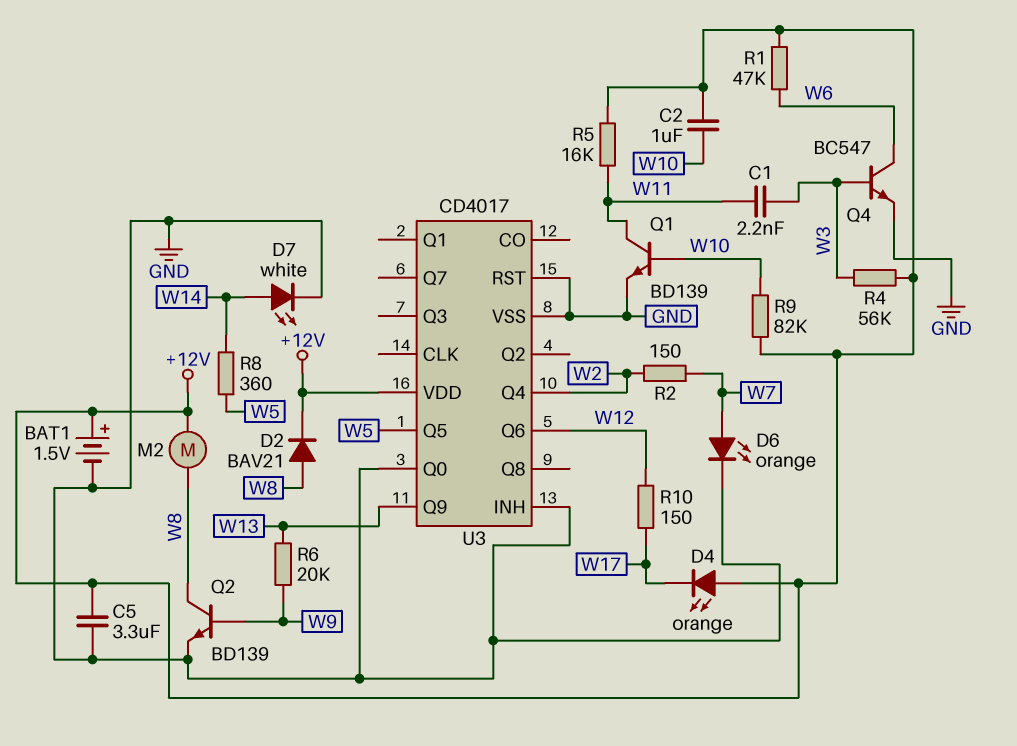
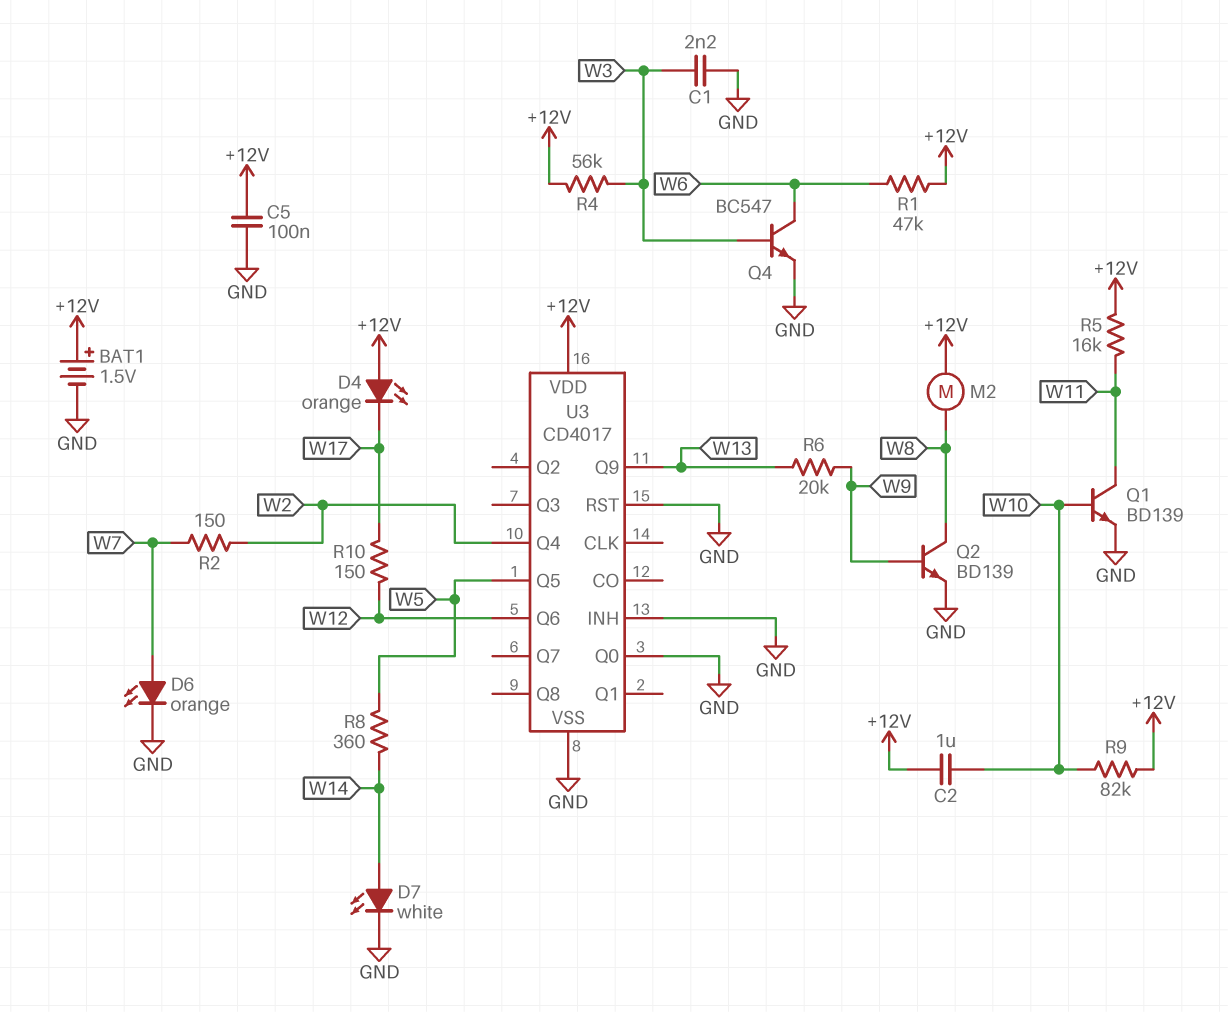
C1: 2.2nF (W3, W11) -> 2.2nF (GND, W3)
C5: 3.3uF (+12V, GND) -> 100nF (+12V, GND)
D2: diode BAV21 (A W8, K +12V) -> none

